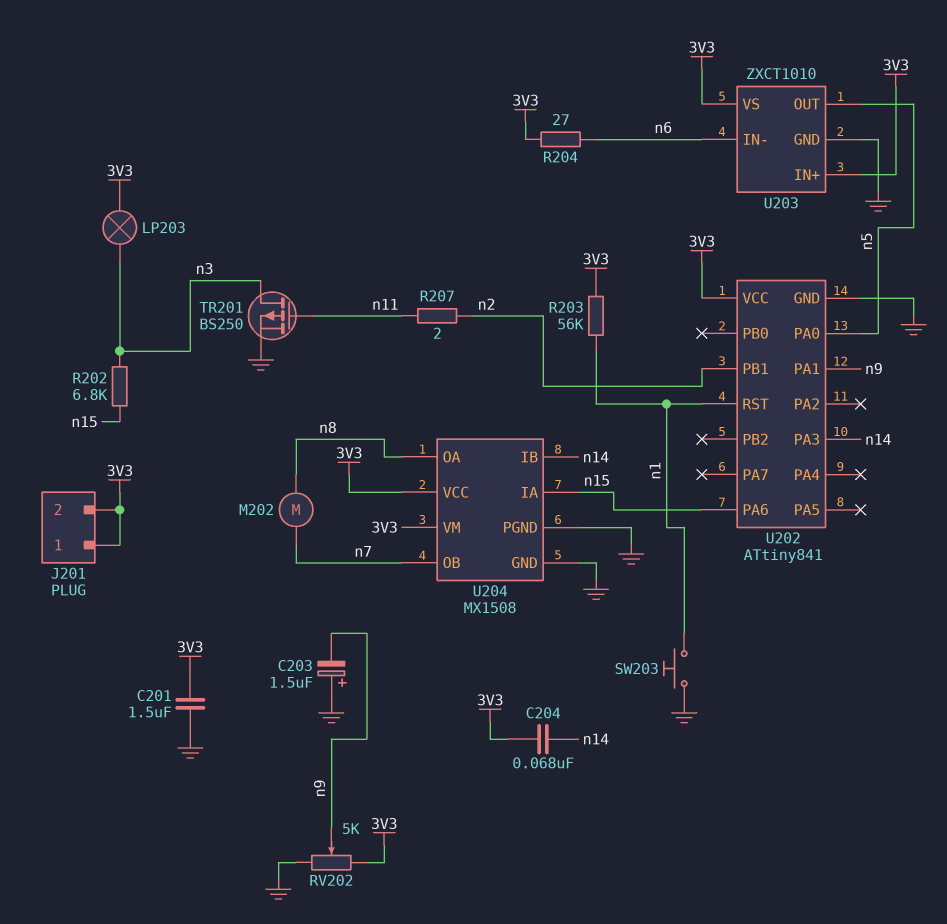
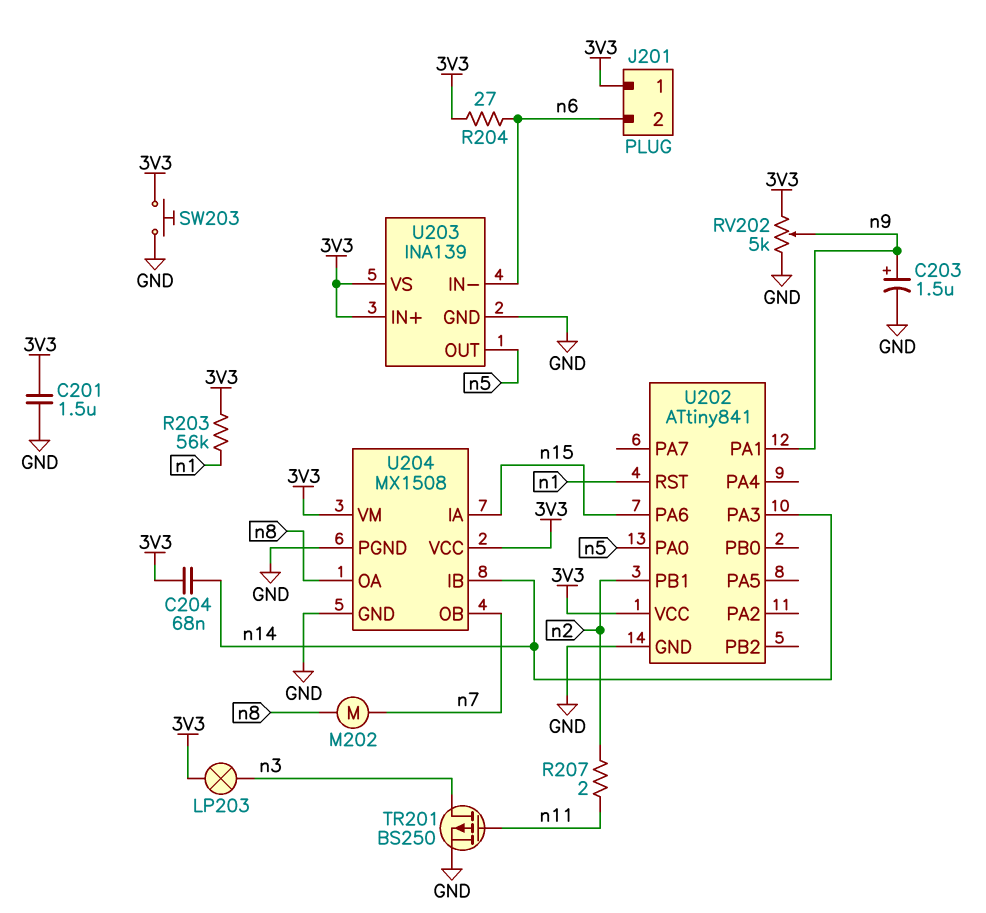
C203: 1.5uF (plus GND, minus n9) -> 1.5uF (plus n9, minus GND)
J201 pin 2: 3V3 -> n6
R202: 6.8k (n3, n15) -> none
SW203: button (GND, n1) -> button (3V3, GND)
U203: ZXCT1010 -> INA139

